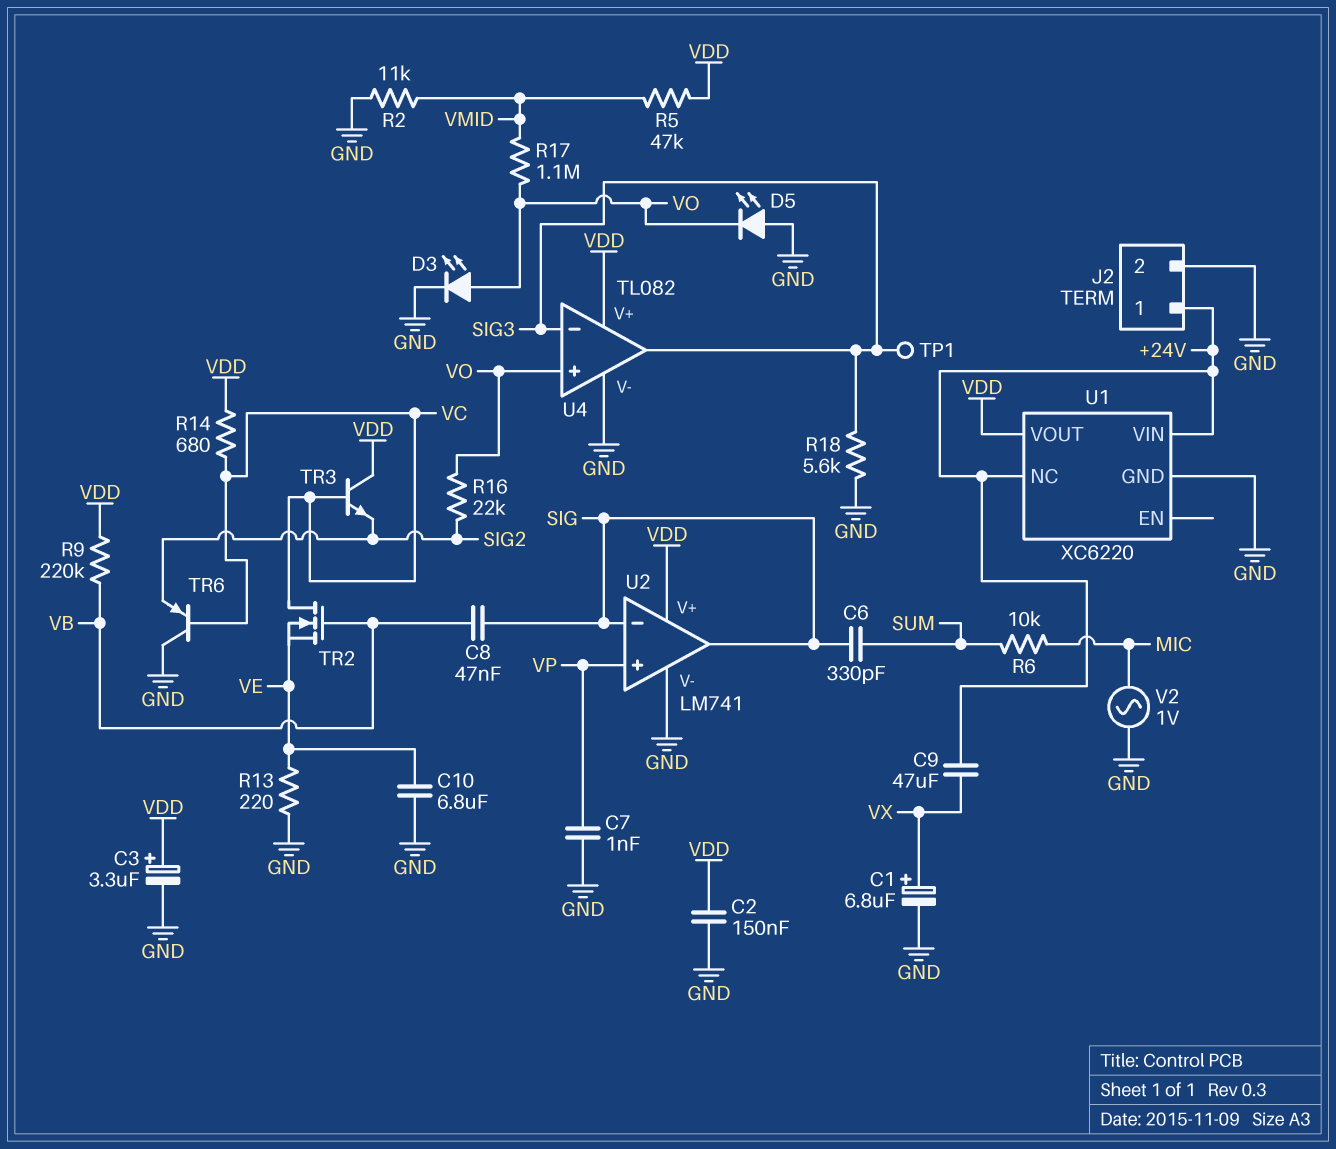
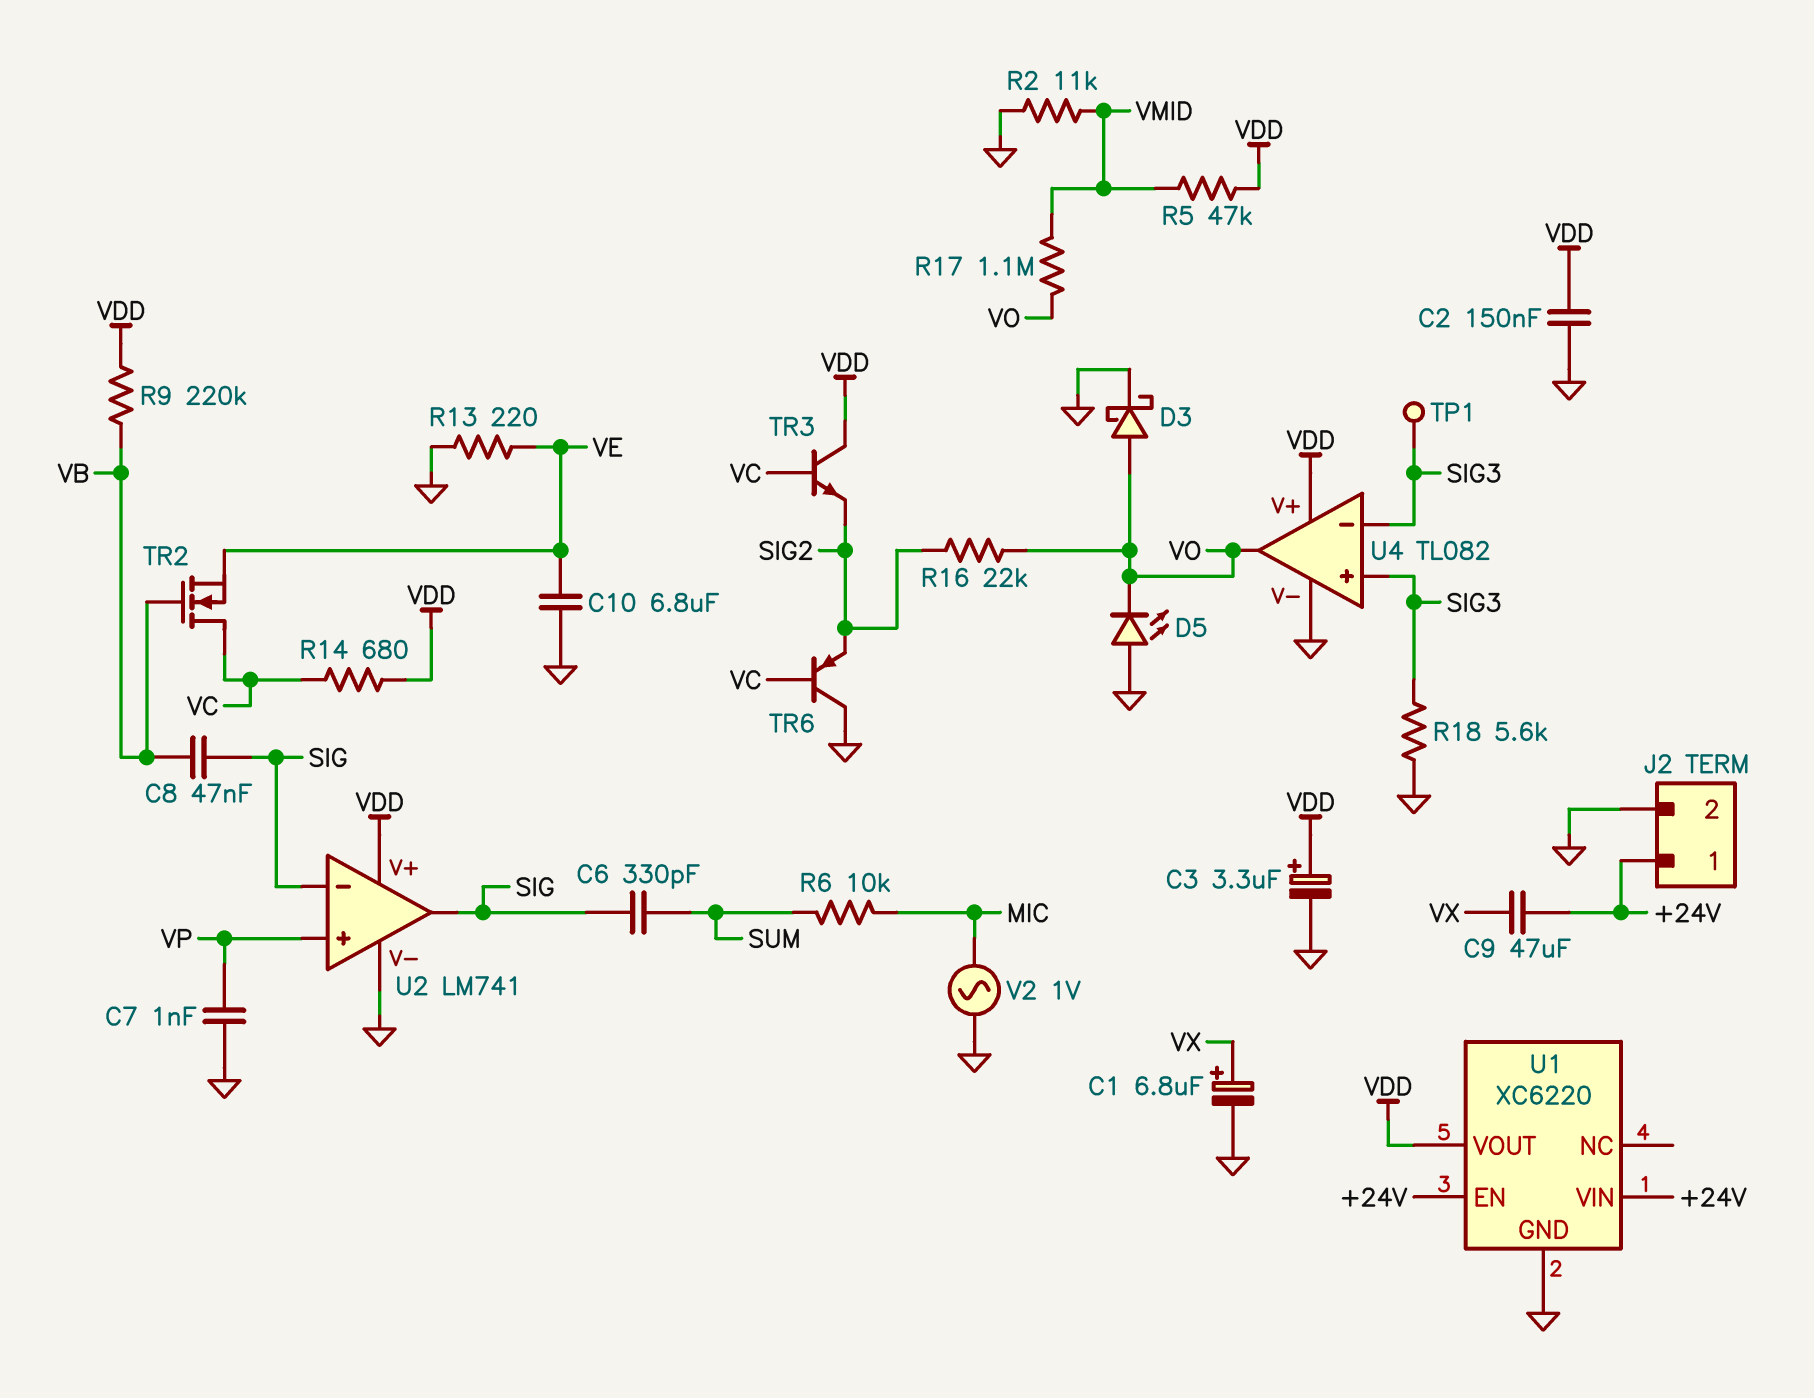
D3: LED (A VO, K GND) -> schottky (A VO, K GND)
U1 pin EN: none -> +24V
U1 pin NC: +24V -> none
U4 pin in+: VO -> SIG3
U4 pin out: SIG3 -> VO

